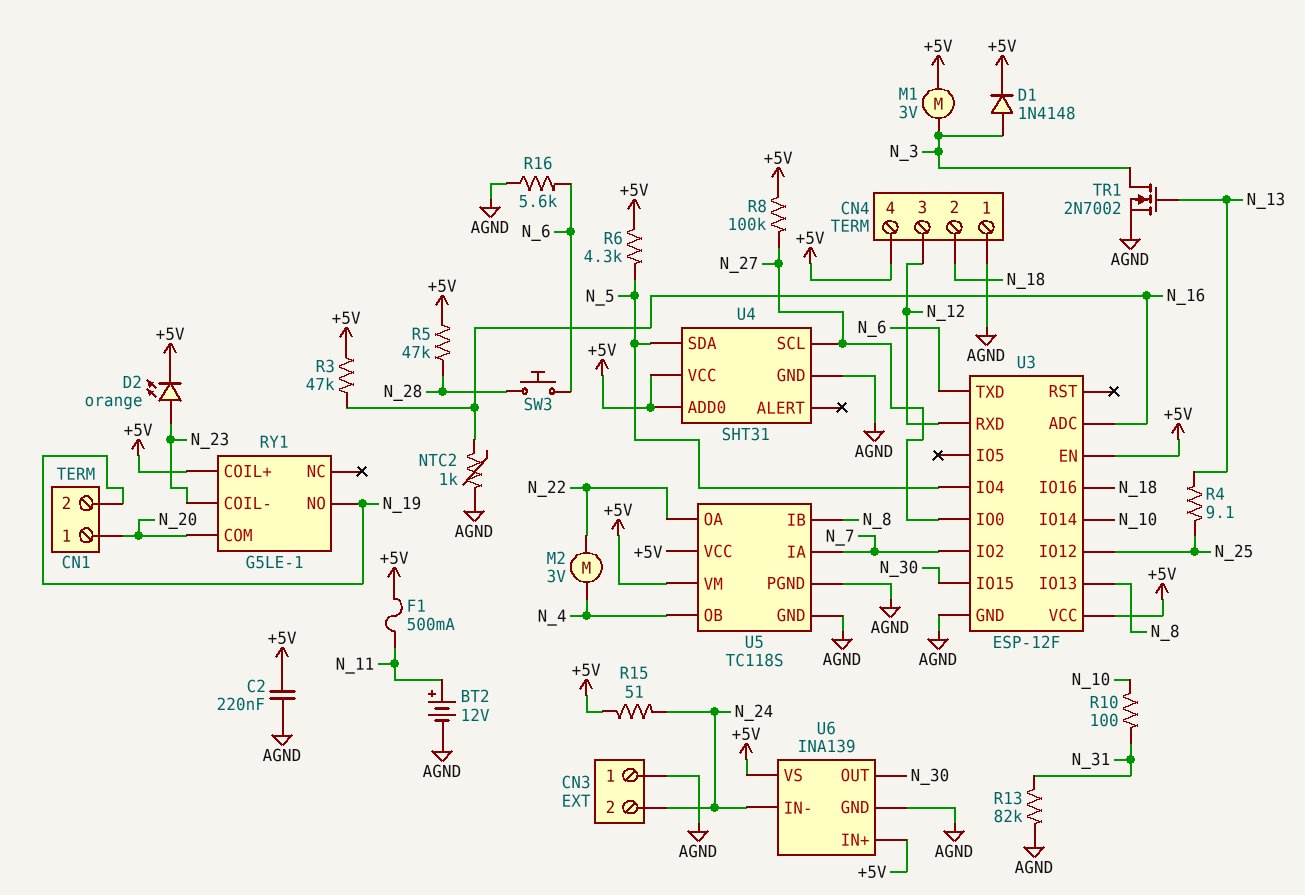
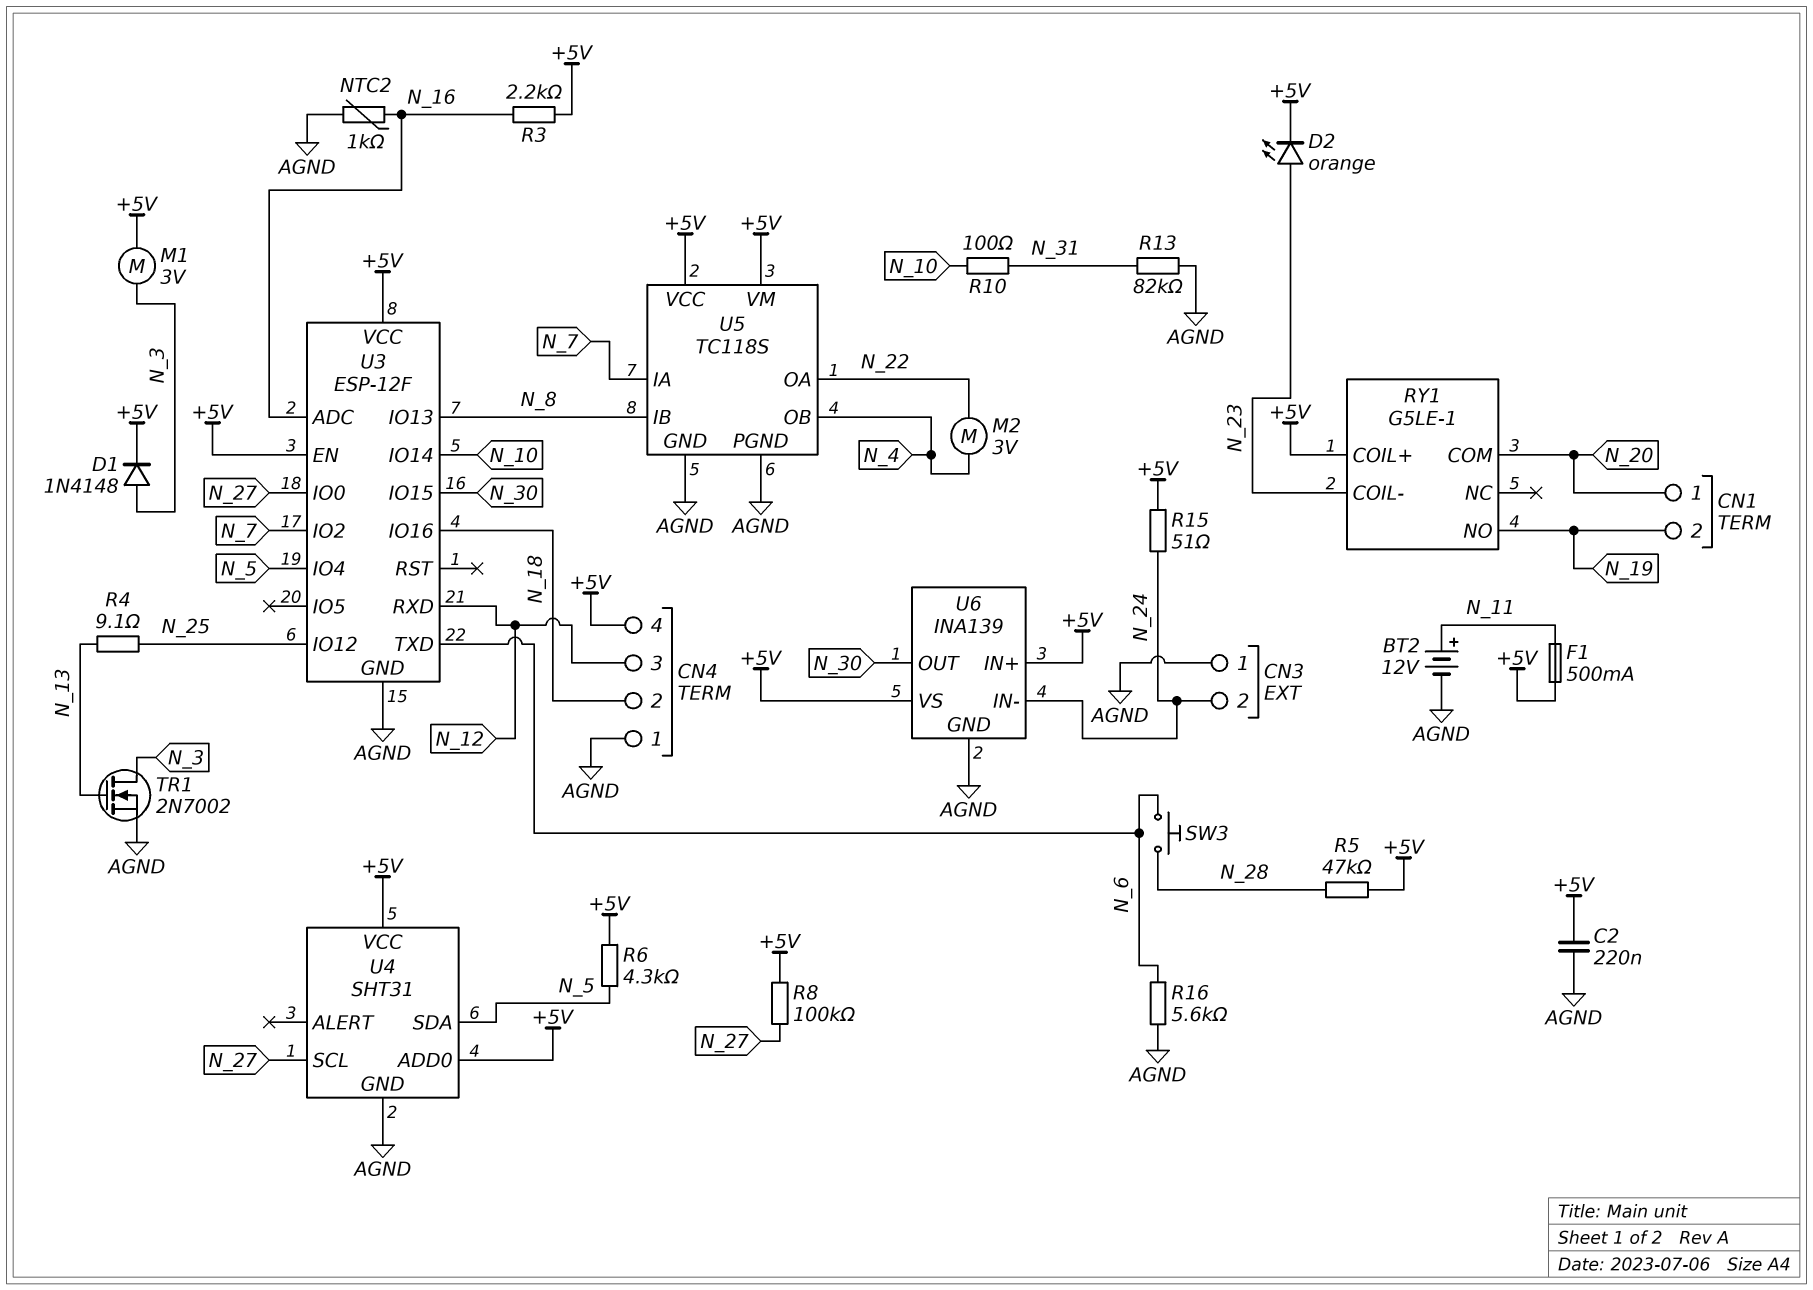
R3: 47k (+5V, N_16) -> 2.2k (+5V, N_16)

